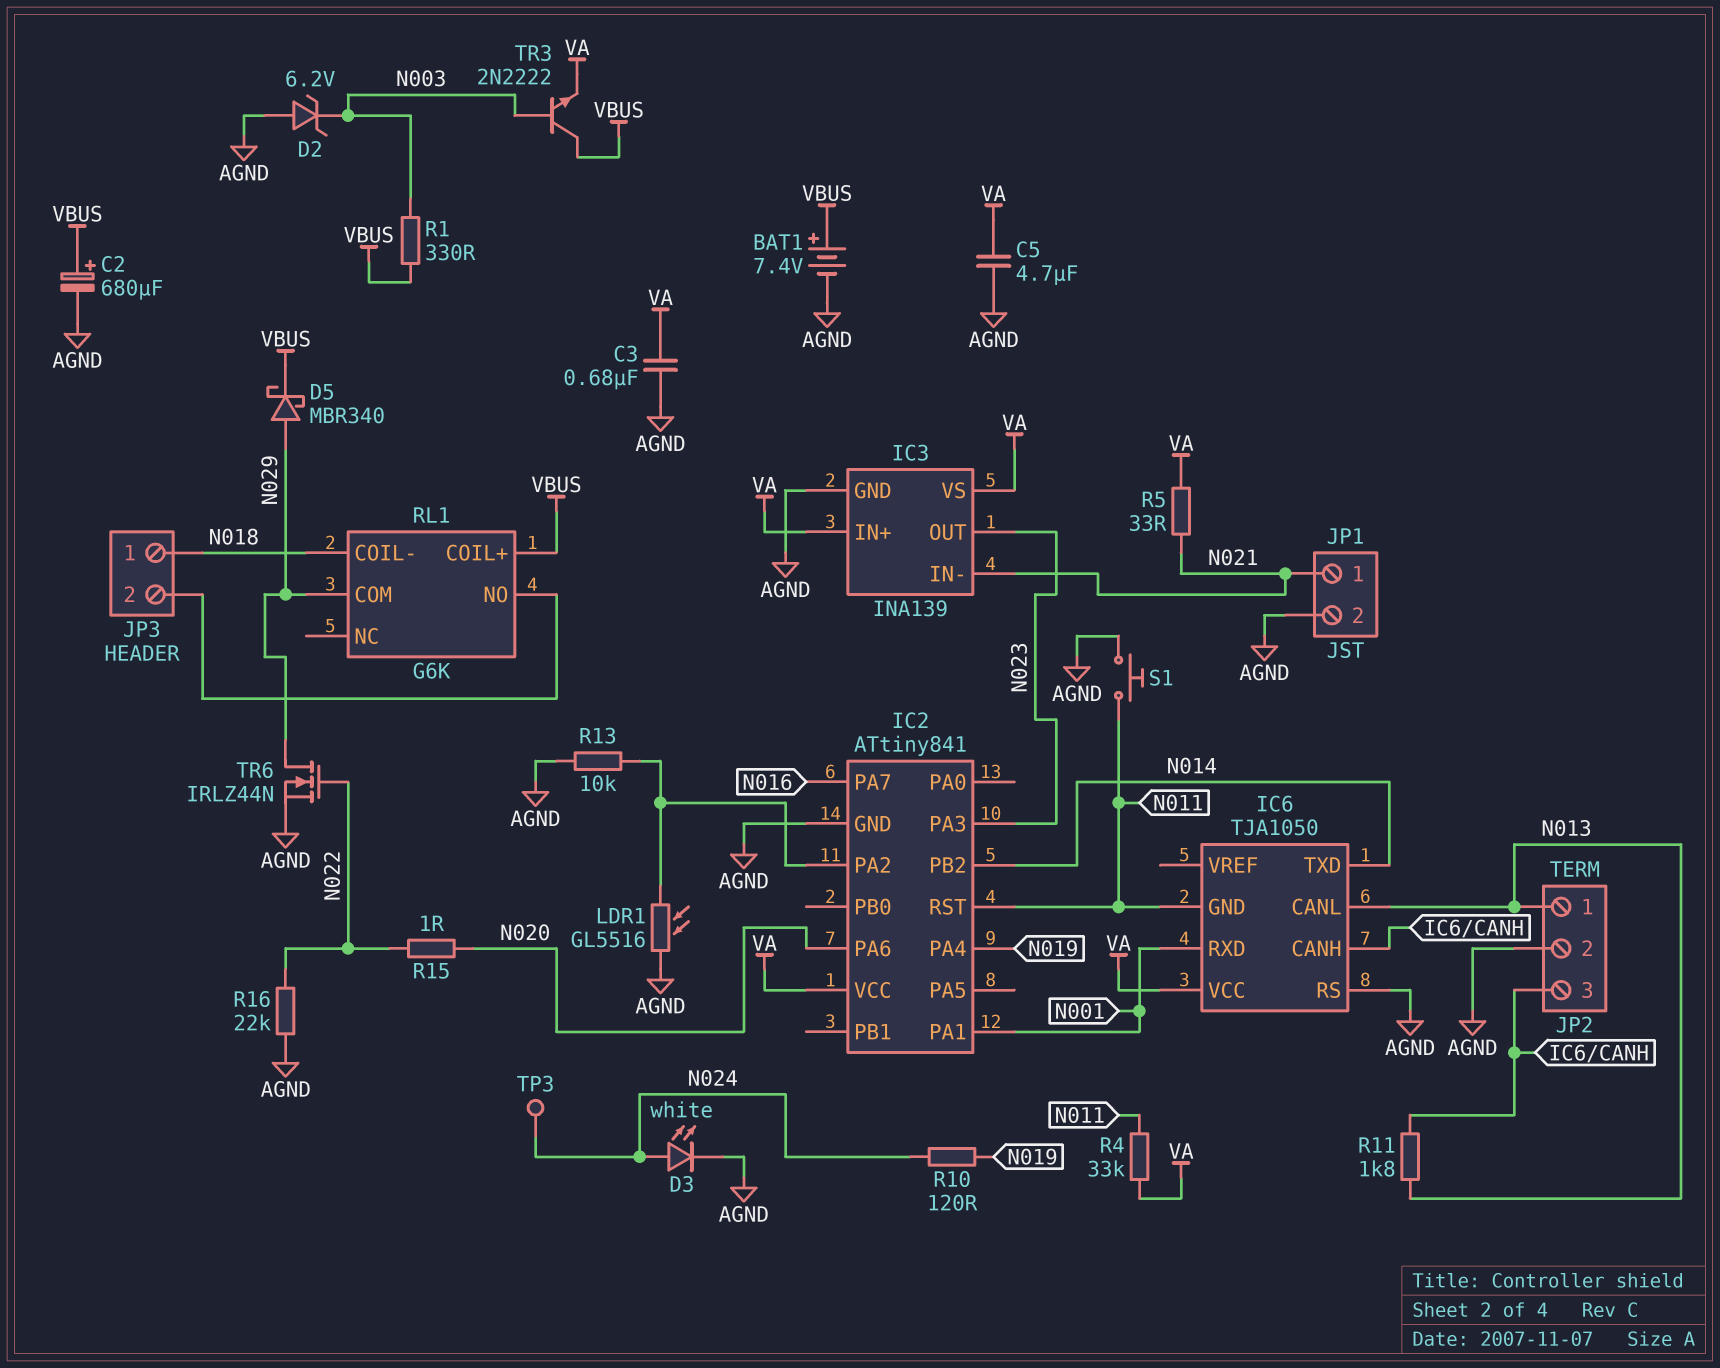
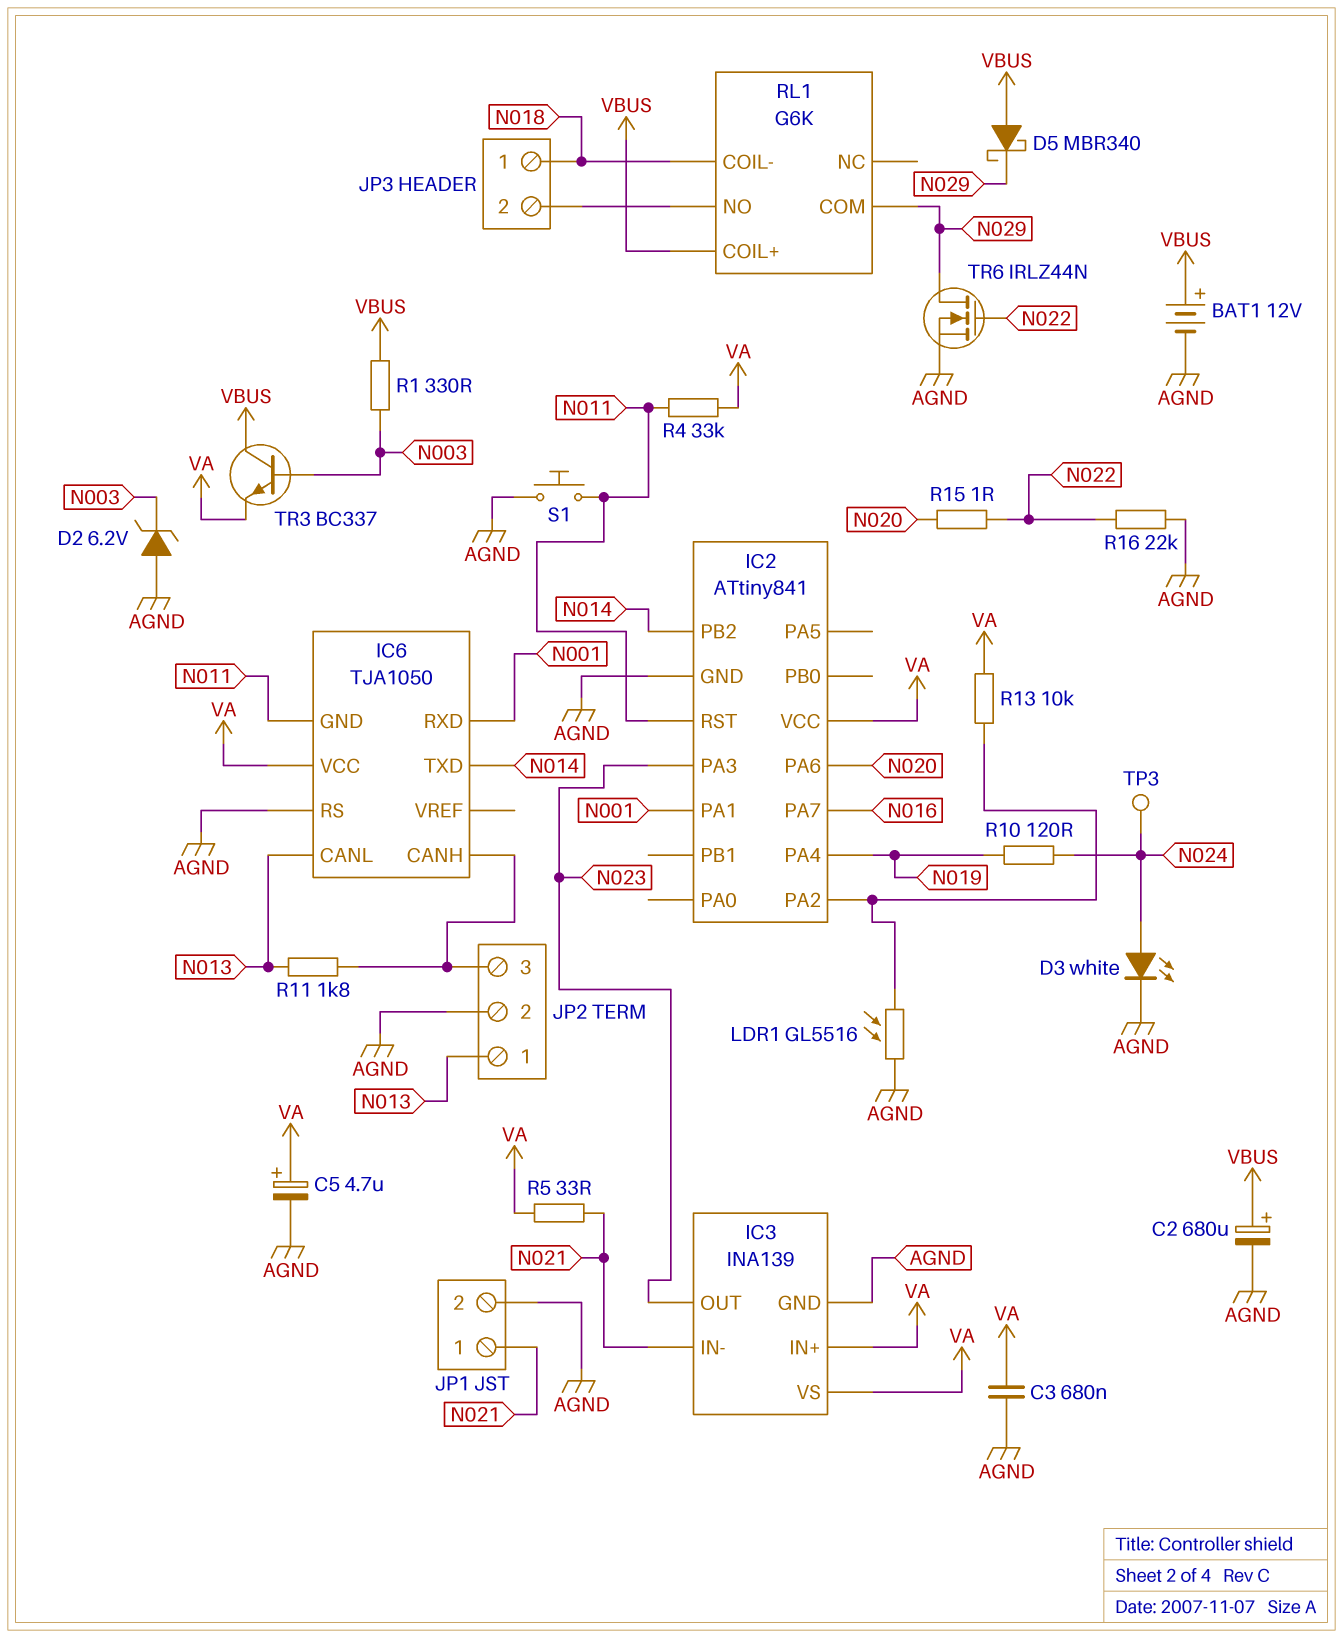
BAT1: 7.4V (plus VBUS, minus AGND) -> 12V (plus VBUS, minus AGND)
C5: 4.7uF (AGND, VA) -> 4.7uF (plus VA, minus AGND)
D5: schottky MBR340 (A N029, K VBUS) -> schottky MBR340 (A VBUS, K N029)
R13: 10k (AGND, IC2/PA2) -> 10k (IC2/PA2, VA)
TR3: NPN 2N2222 (B N003, C VBUS, E VA) -> NPN BC337 (B N003, C VBUS, E VA)

